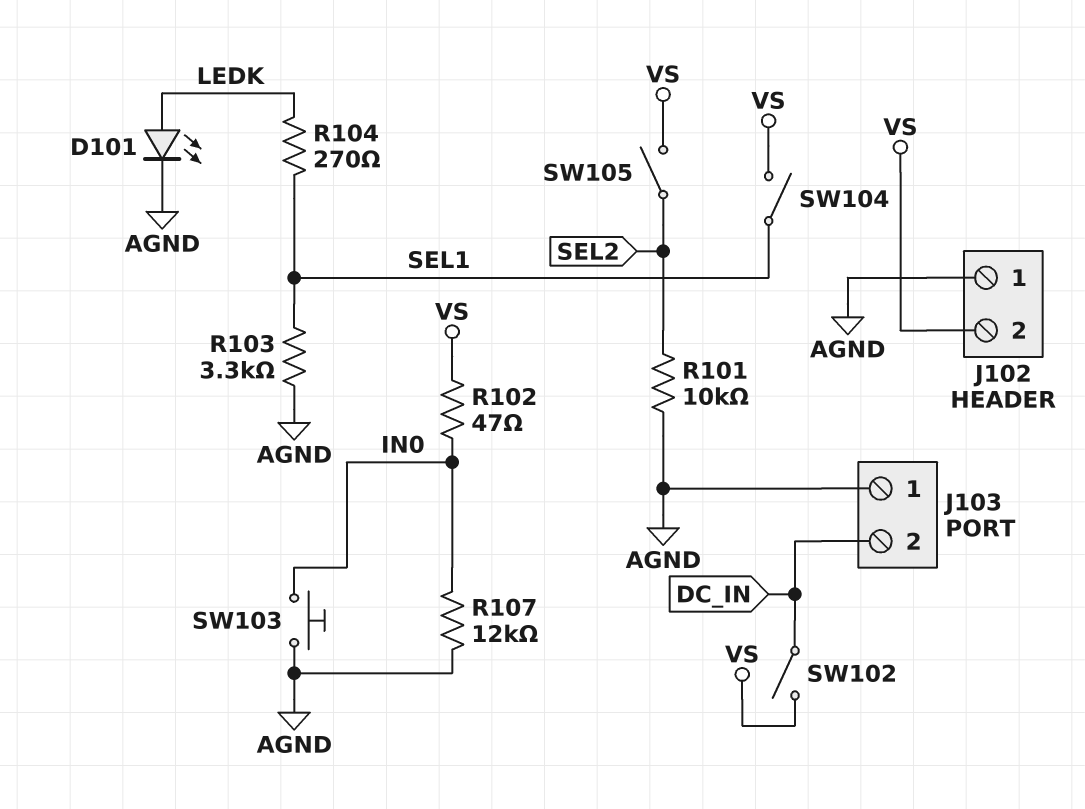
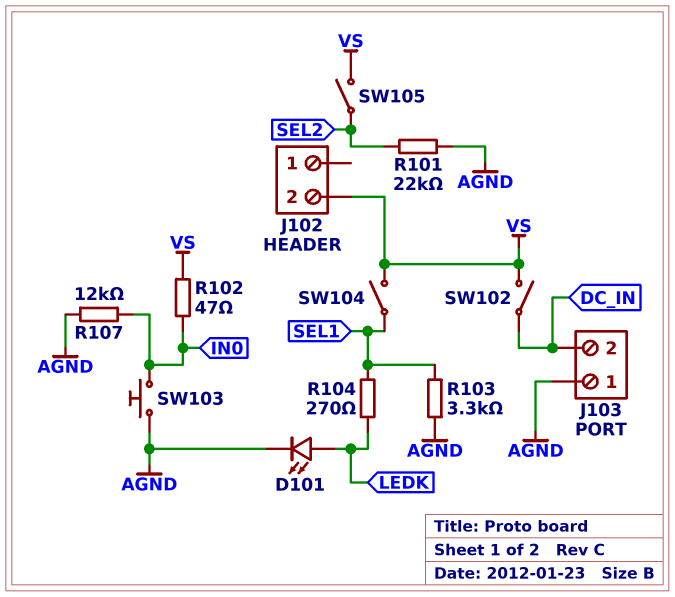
J102 pin 1: AGND -> none
R101: 10k (AGND, SEL2) -> 22k (AGND, SEL2)

